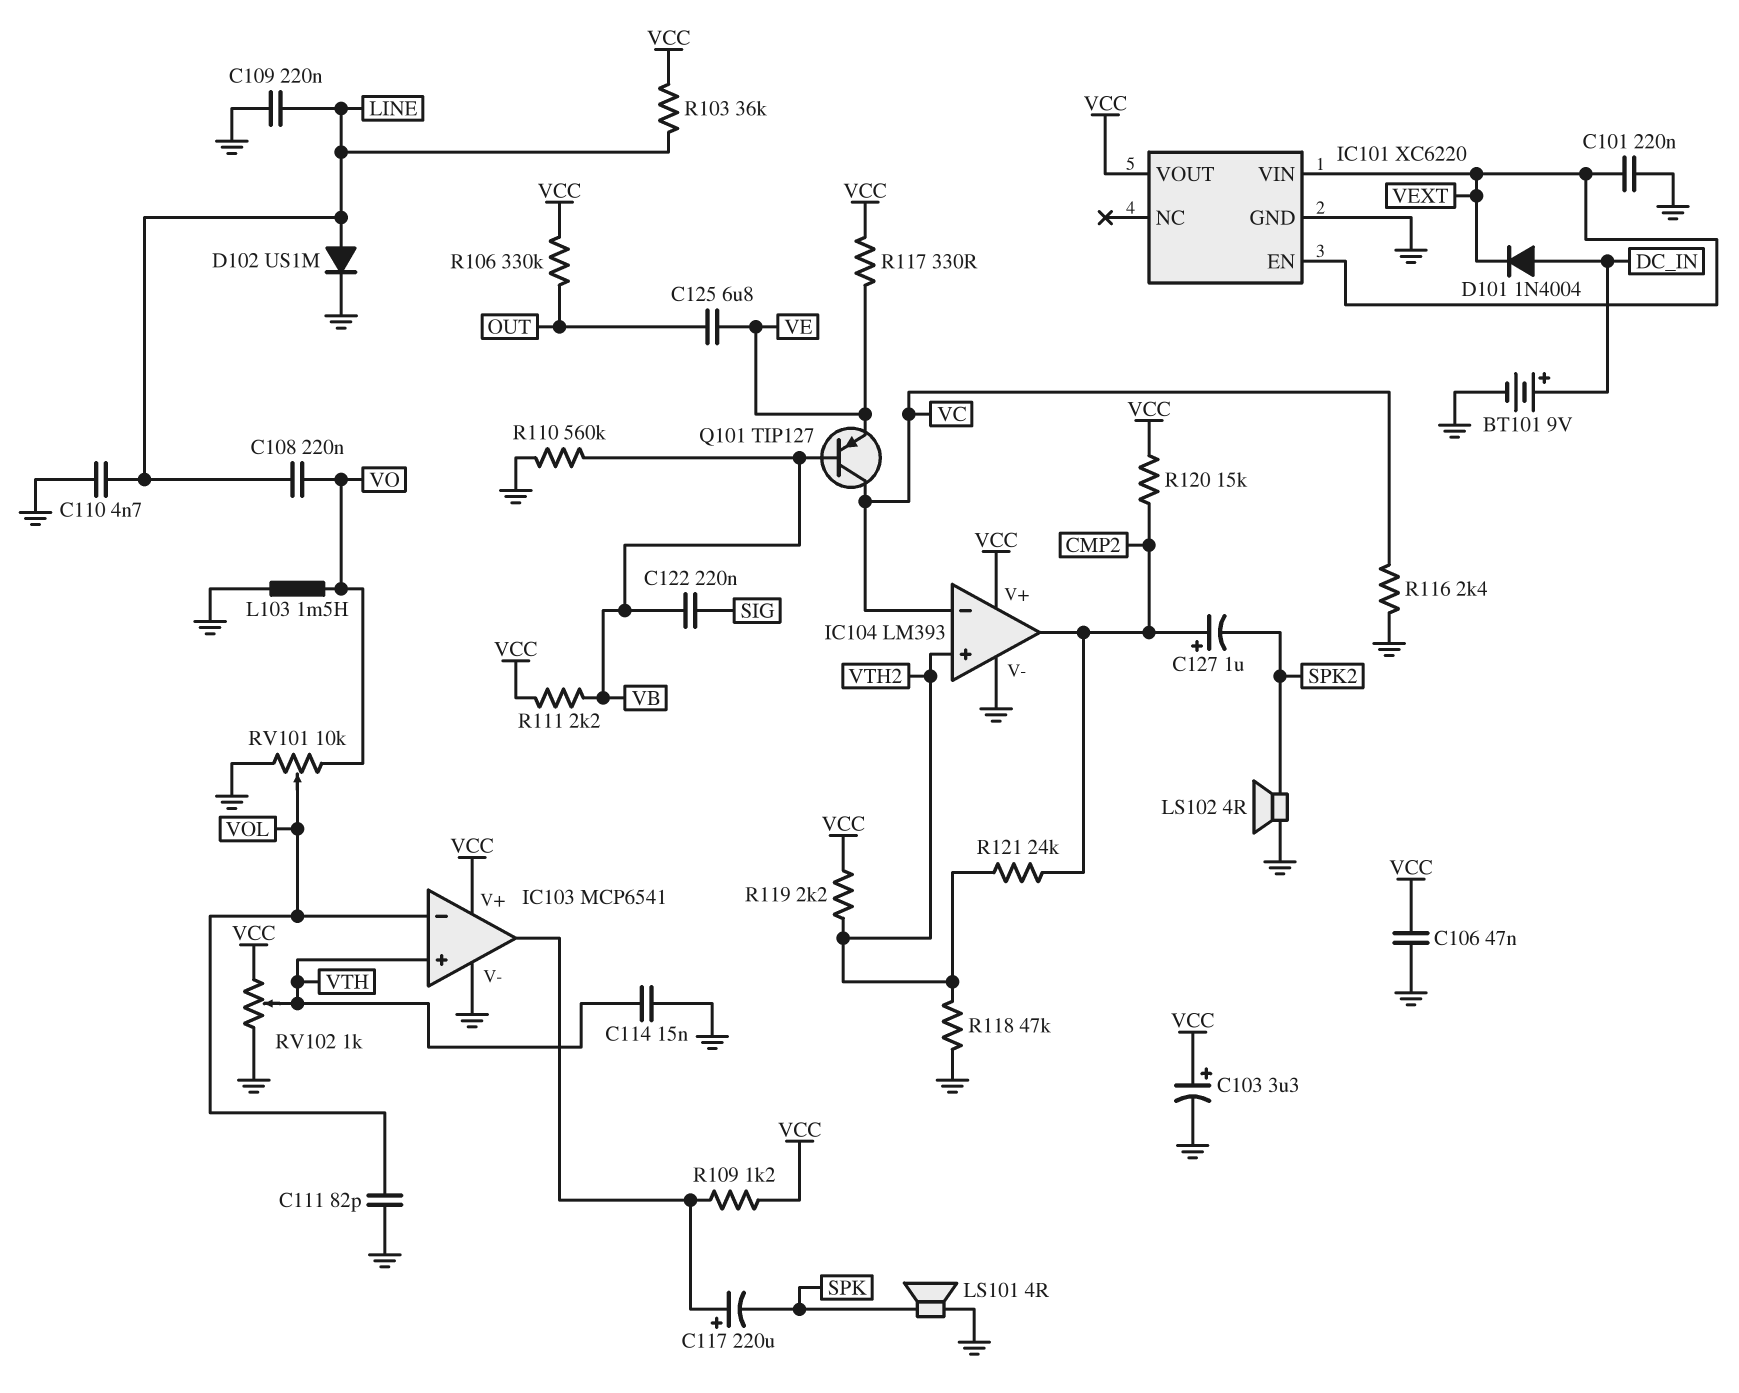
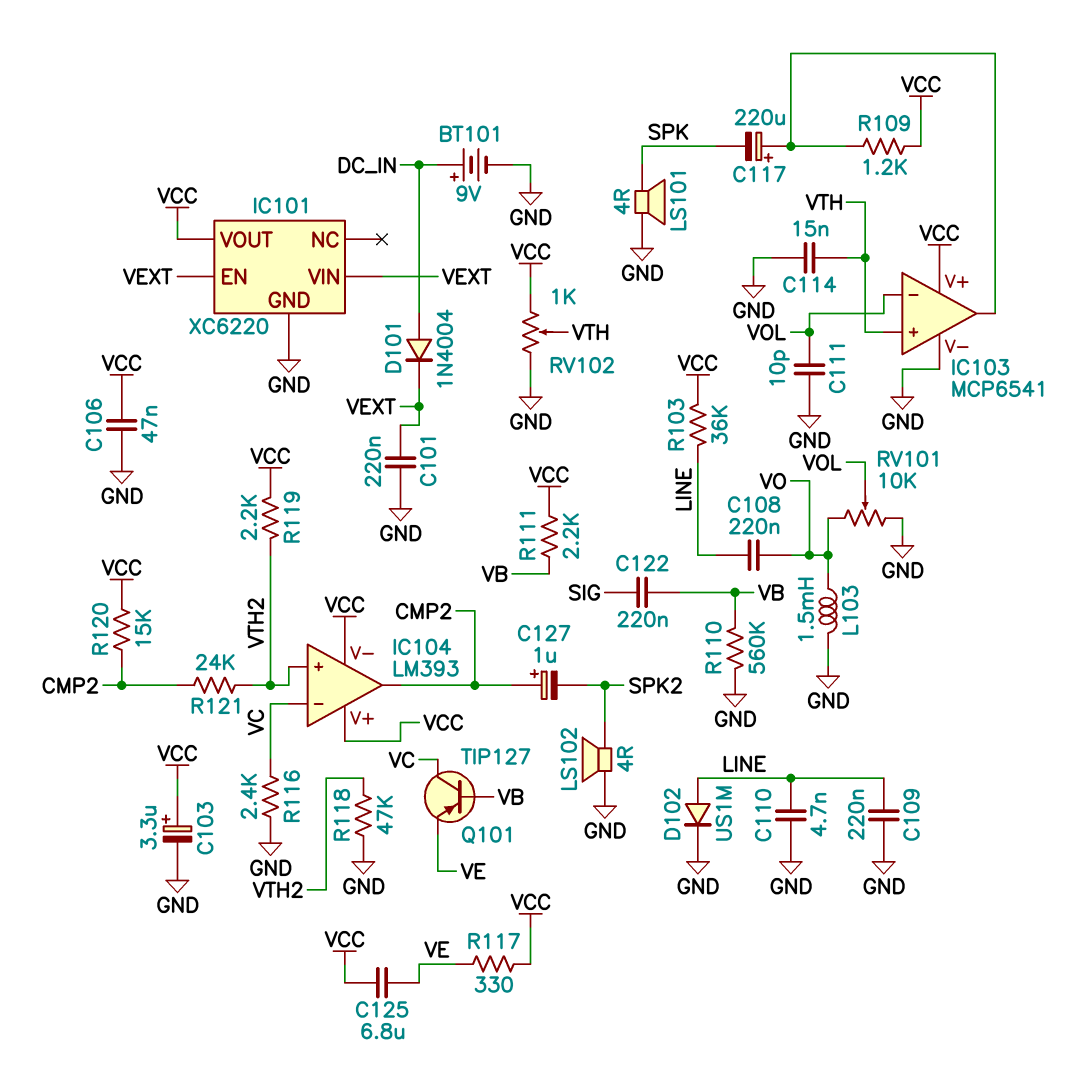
C111: 82pF (GND, VOL) -> 10pF (GND, VOL)
C125: 6.8uF (OUT, VE) -> 6.8uF (VCC, VE)
IC104 pin V-: GND -> VCC
R106: 330k (OUT, VCC) -> none

